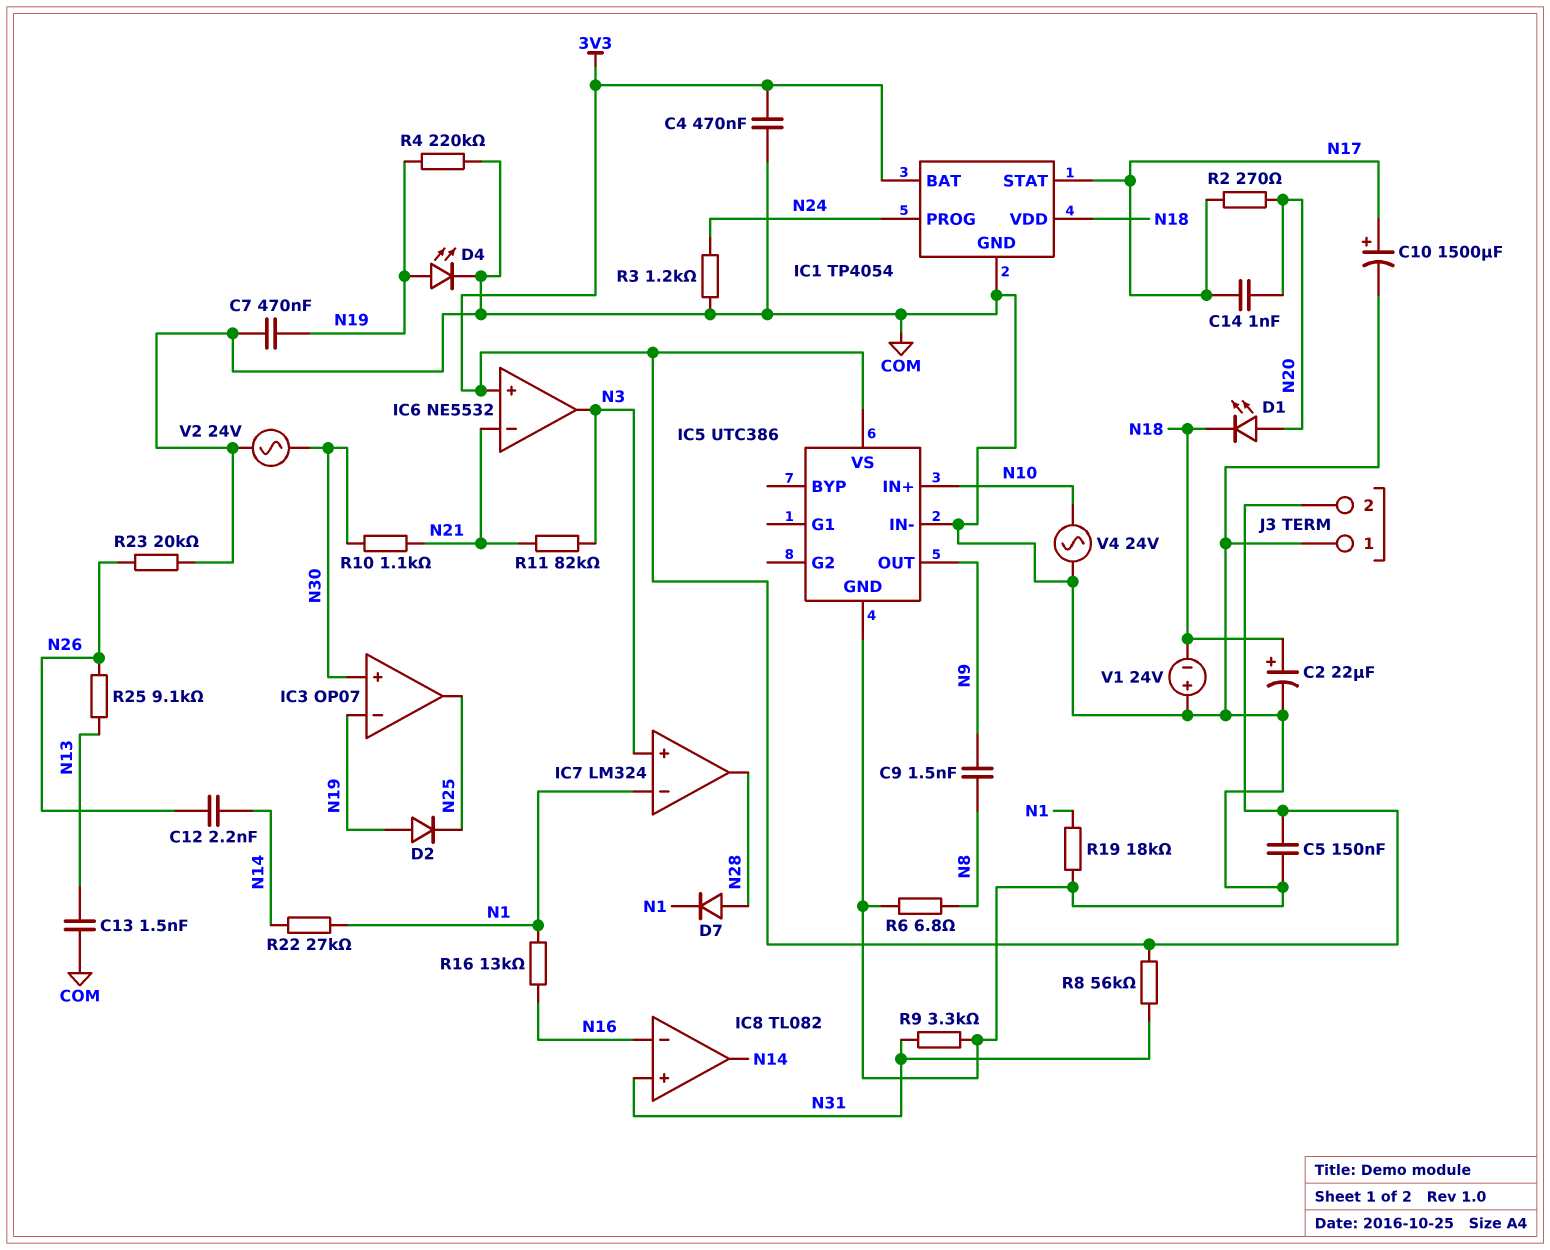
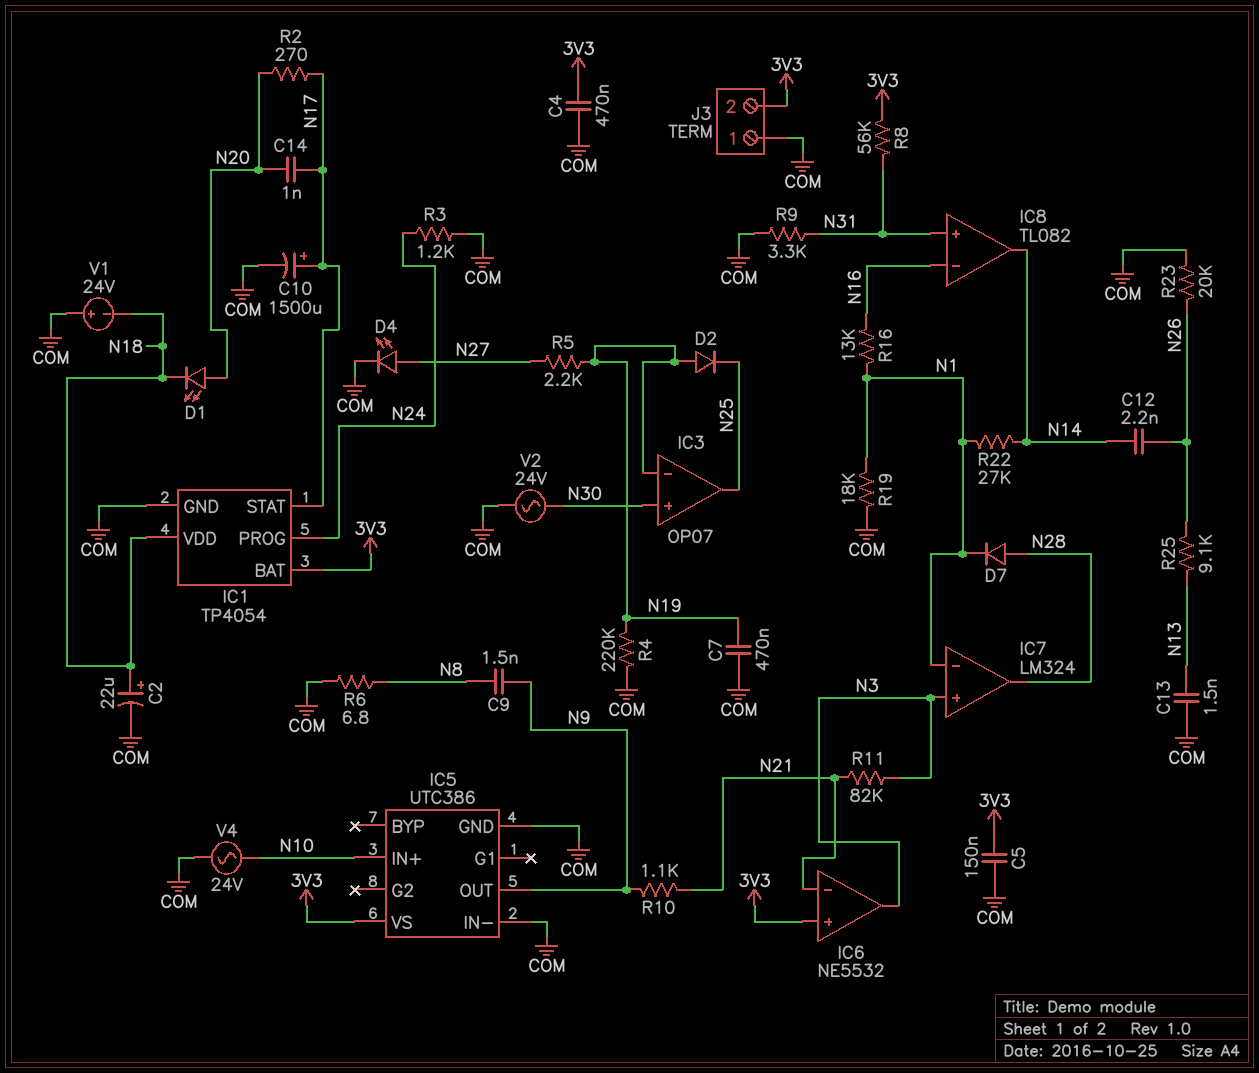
D4: LED (A N19, K COM) -> LED (A N27, K COM)
R5: none -> 2.2k (N19, N27)
R10: 1.1k (N21, N30) -> 1.1k (N9, N21)

